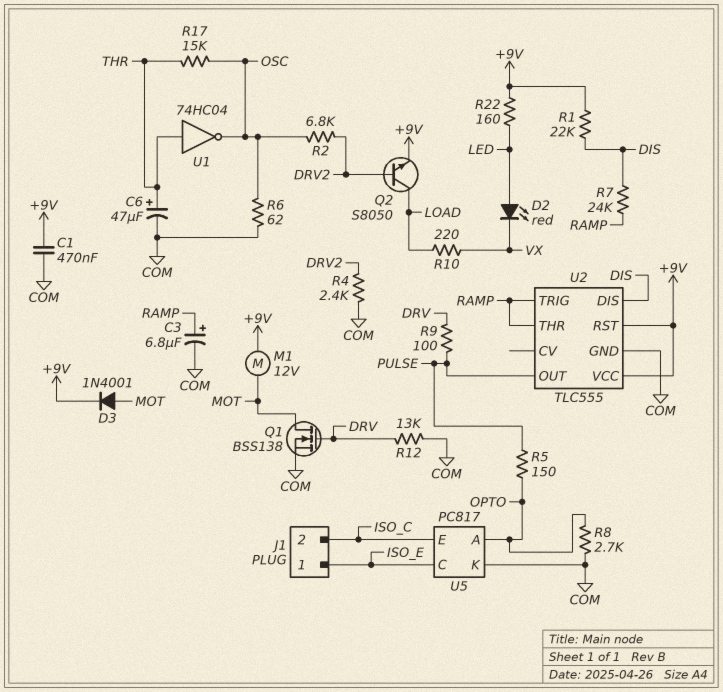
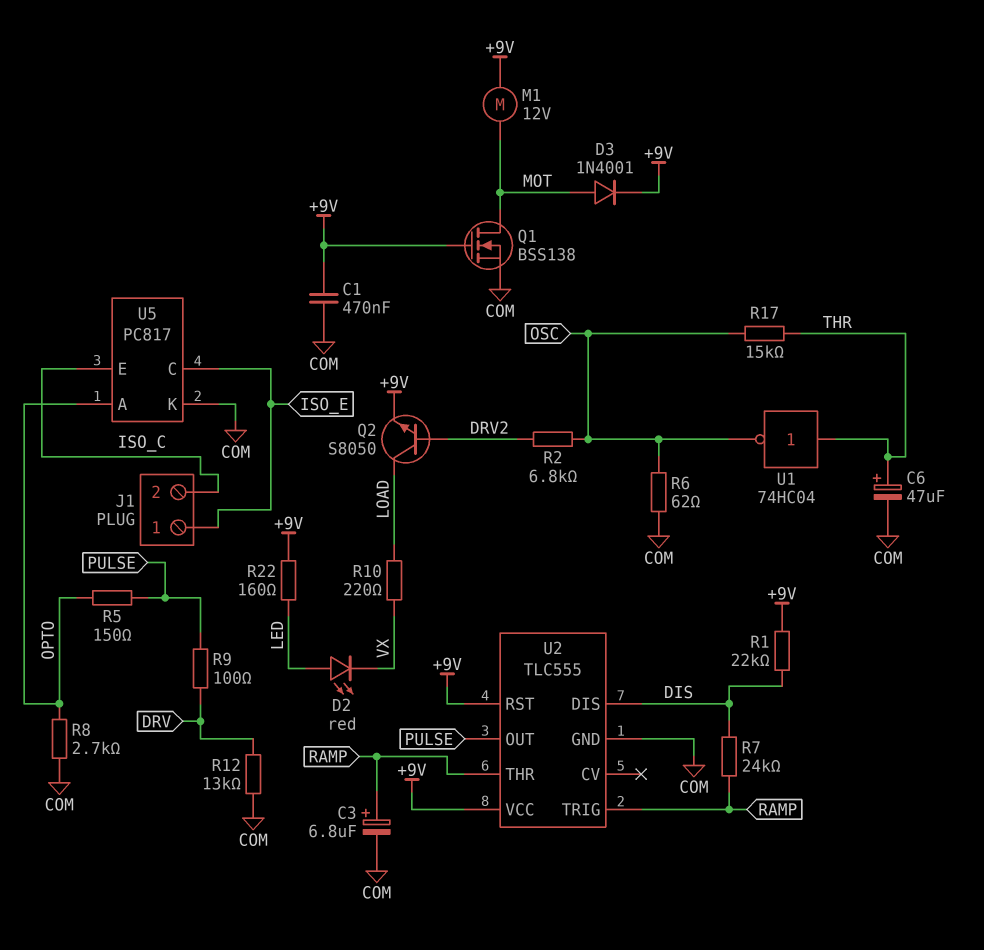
Q1: NMOS BSS138 (G DRV, D MOT, S COM) -> NMOS BSS138 (G +9V, D MOT, S COM)
R4: 2.4k (COM, DRV2) -> none

